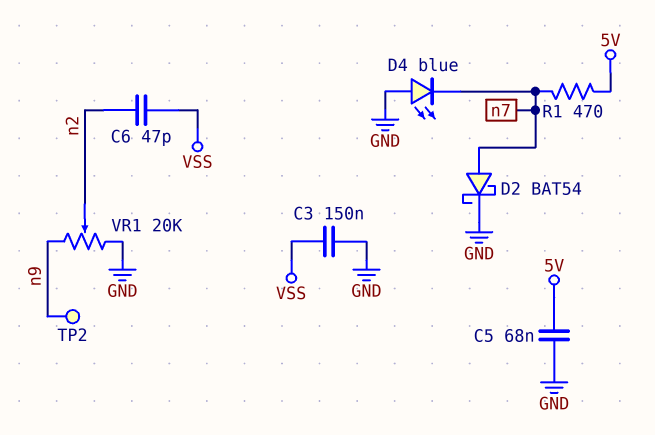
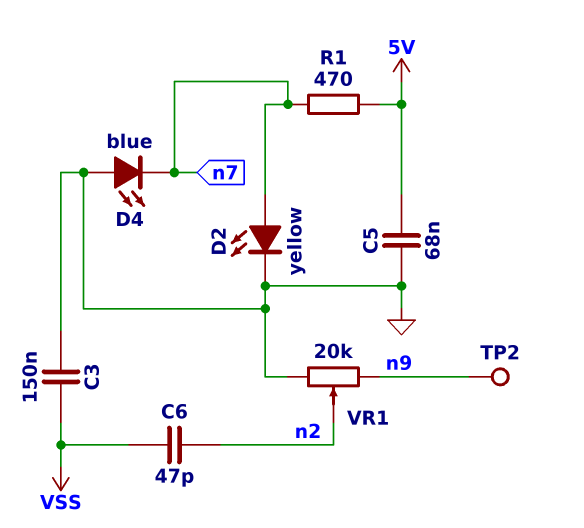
D2: schottky BAT54 (A n7, K GND) -> LED yellow (A n7, K GND)

